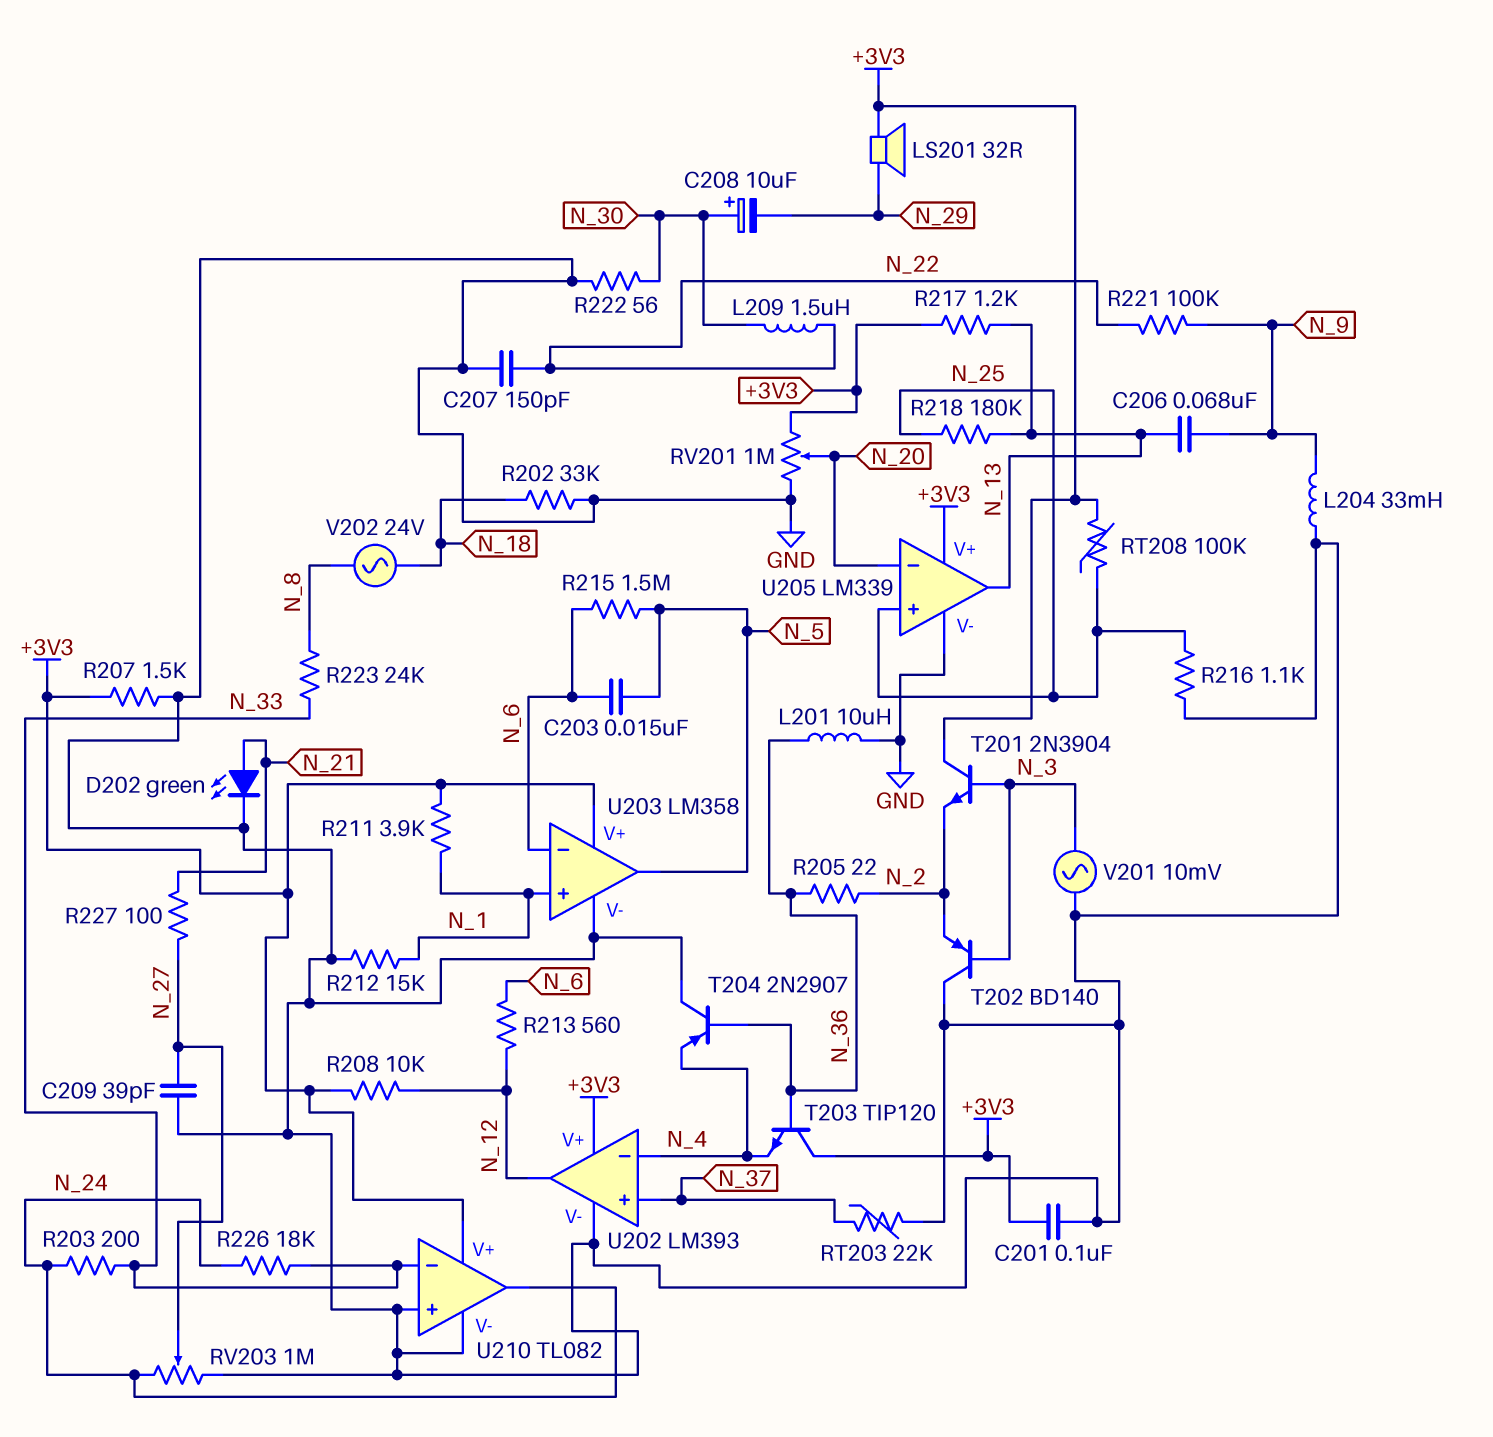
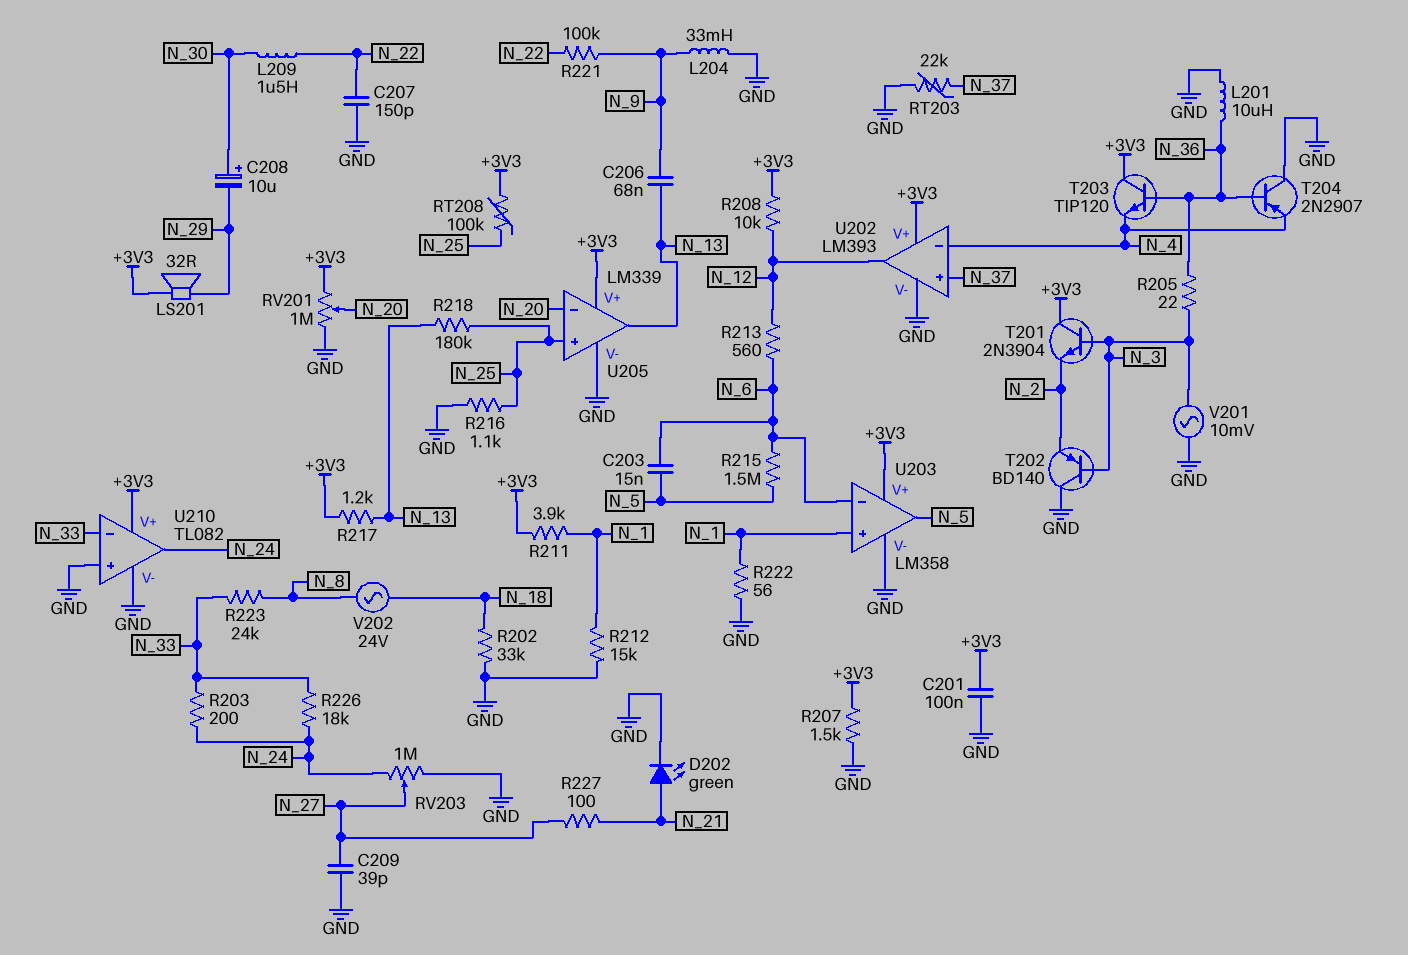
R205: 22 (N_2, N_36) -> 22 (N_3, N_36)
R222: 56 (GND, N_30) -> 56 (GND, N_1)

